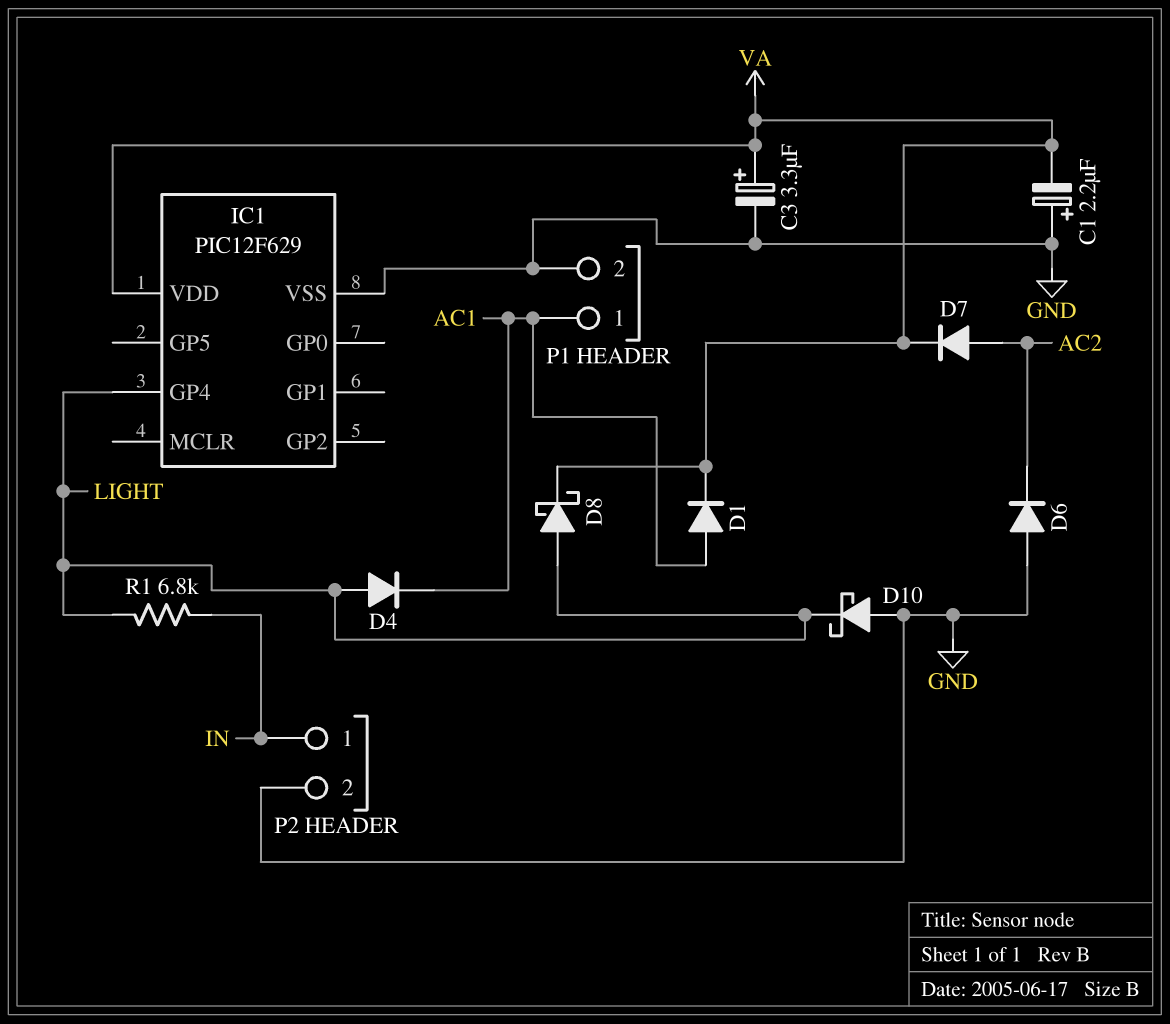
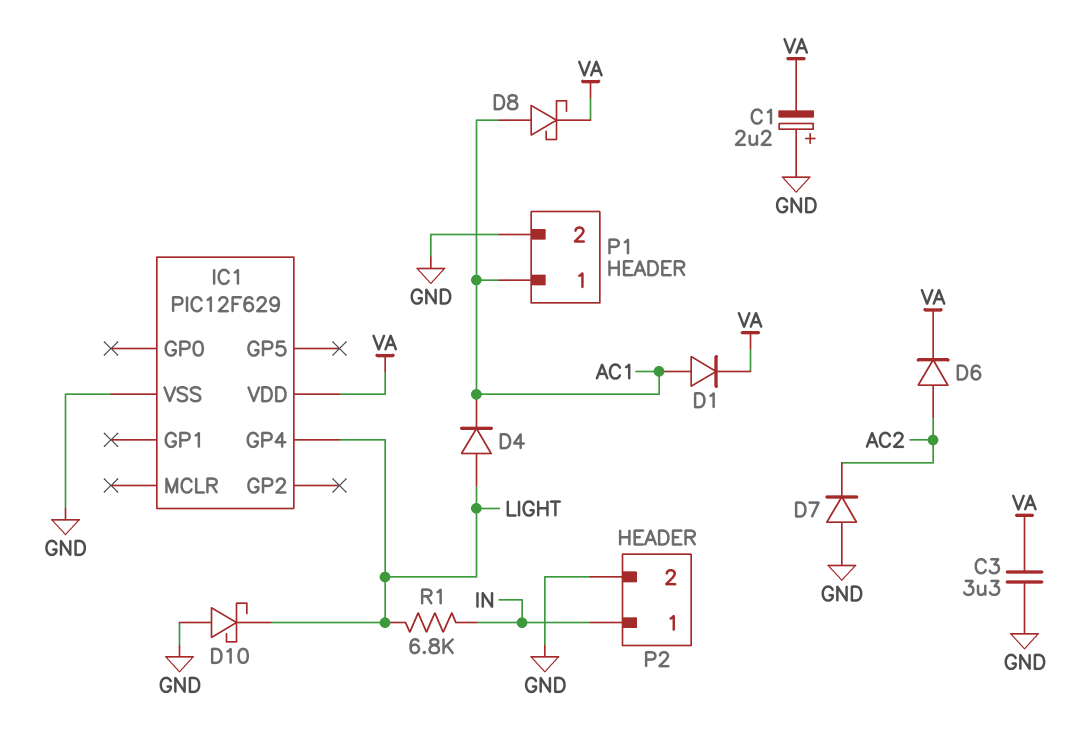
C3: 3.3uF (plus VA, minus GND) -> 3.3uF (GND, VA)
D6: diode (A GND, K AC2) -> diode (A AC2, K VA)
D7: diode (A AC2, K VA) -> diode (A GND, K AC2)
D8: schottky (A LIGHT, K VA) -> schottky (A AC1, K VA)

